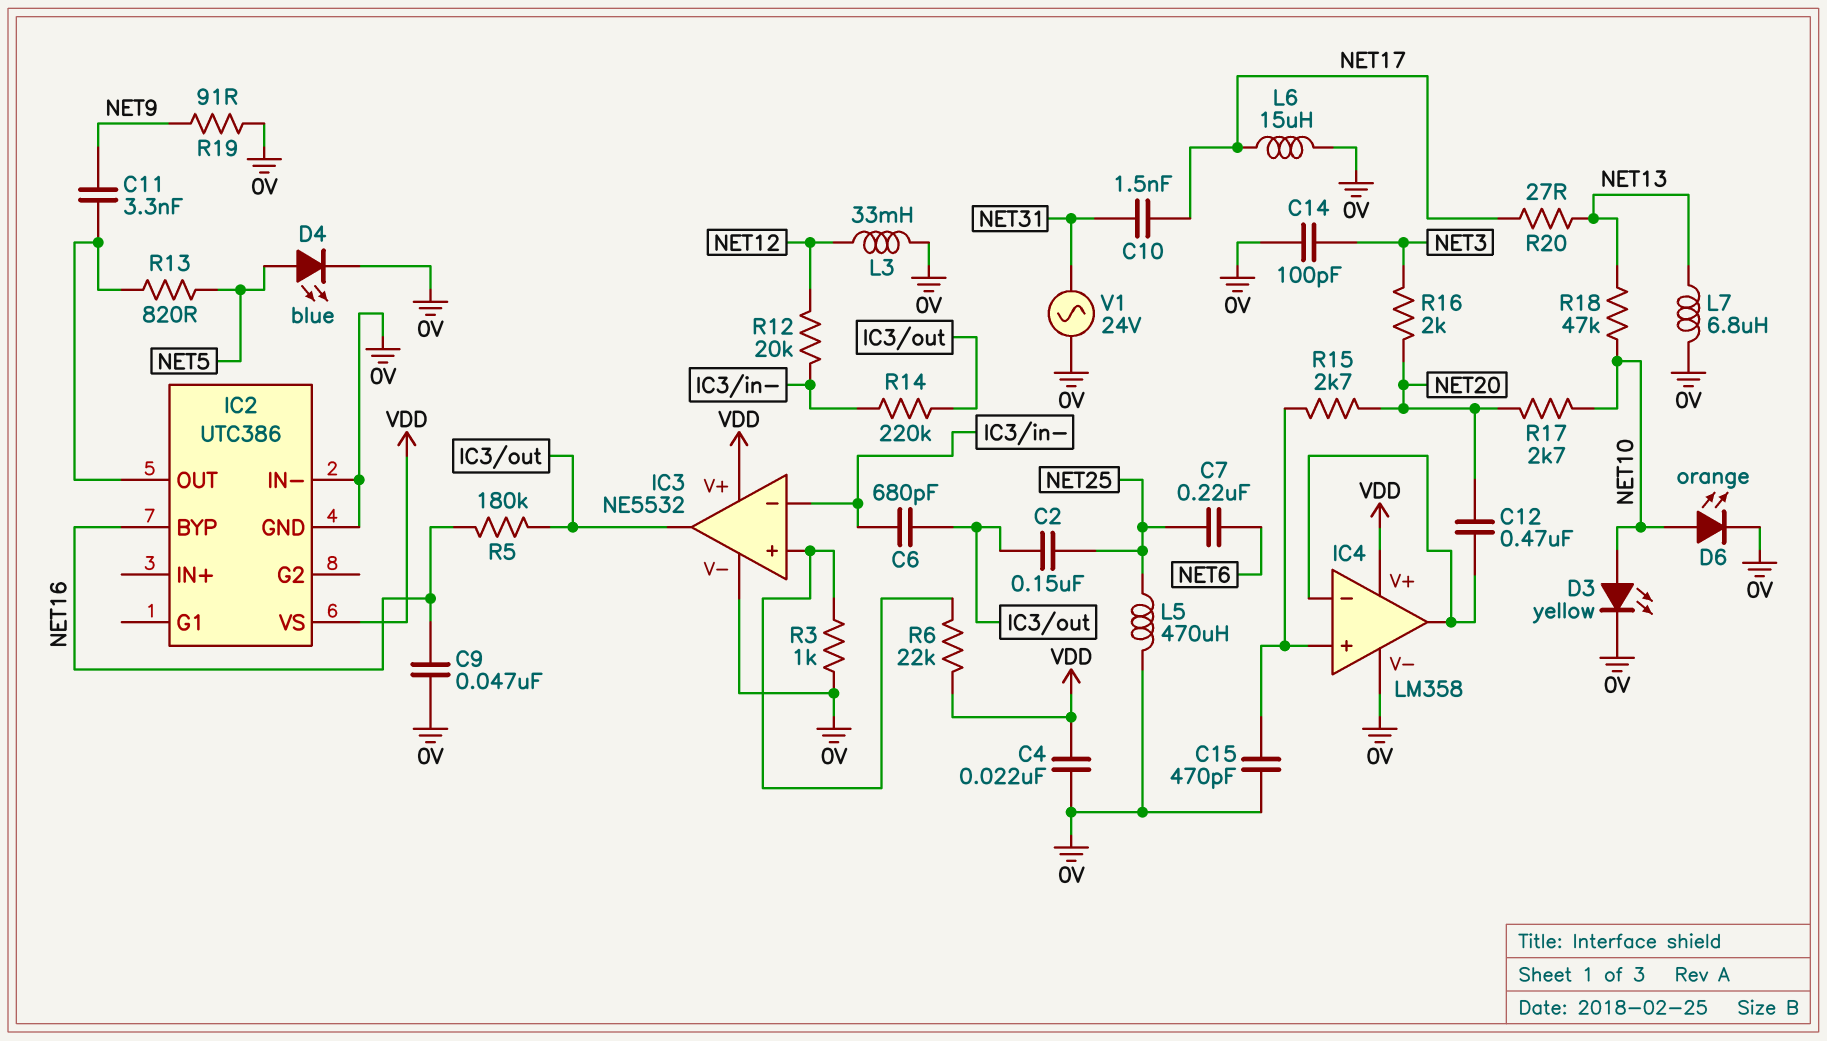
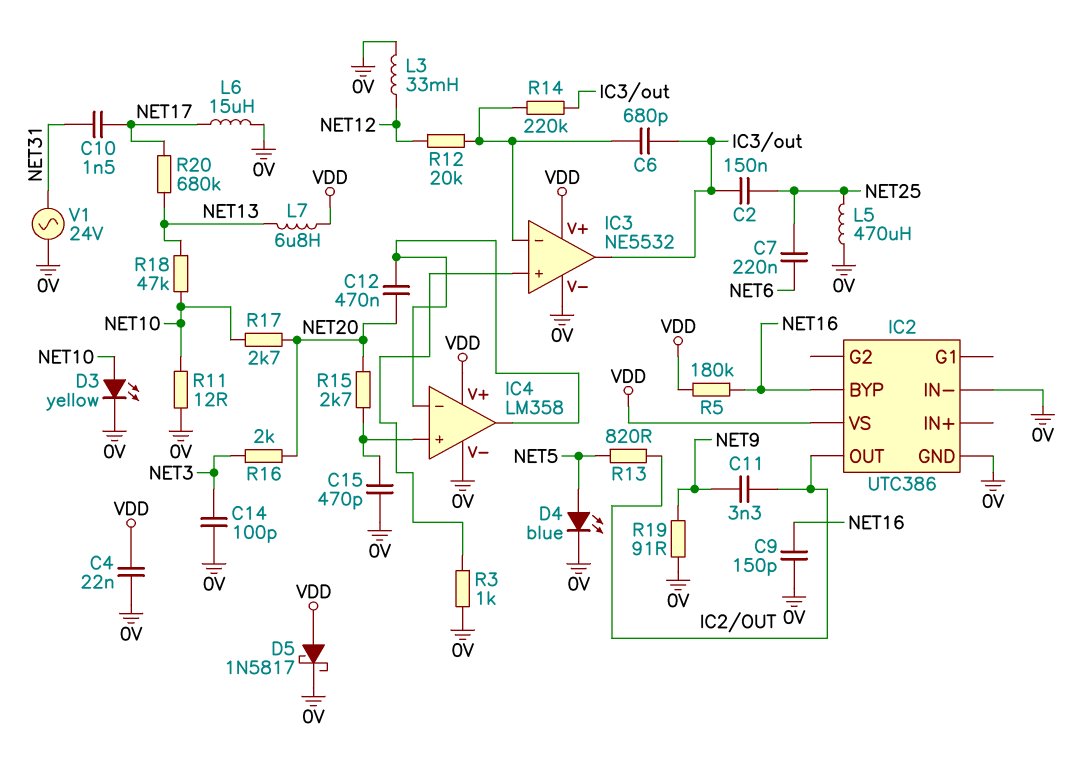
C9: 47nF (0V, NET16) -> 150pF (0V, NET16)
D5: none -> schottky 1N5817 (A VDD, K 0V)
D6: LED orange (A NET10, K 0V) -> none
L7: 6.8uH (0V, NET13) -> 6.8uH (NET13, VDD)
R5: 180k (IC3/out, NET16) -> 180k (NET16, VDD)
R6: 22k (IC3/in+, VDD) -> none
R11: none -> 12 (0V, NET10)
R20: 27 (NET13, NET17) -> 680k (NET13, NET17)

